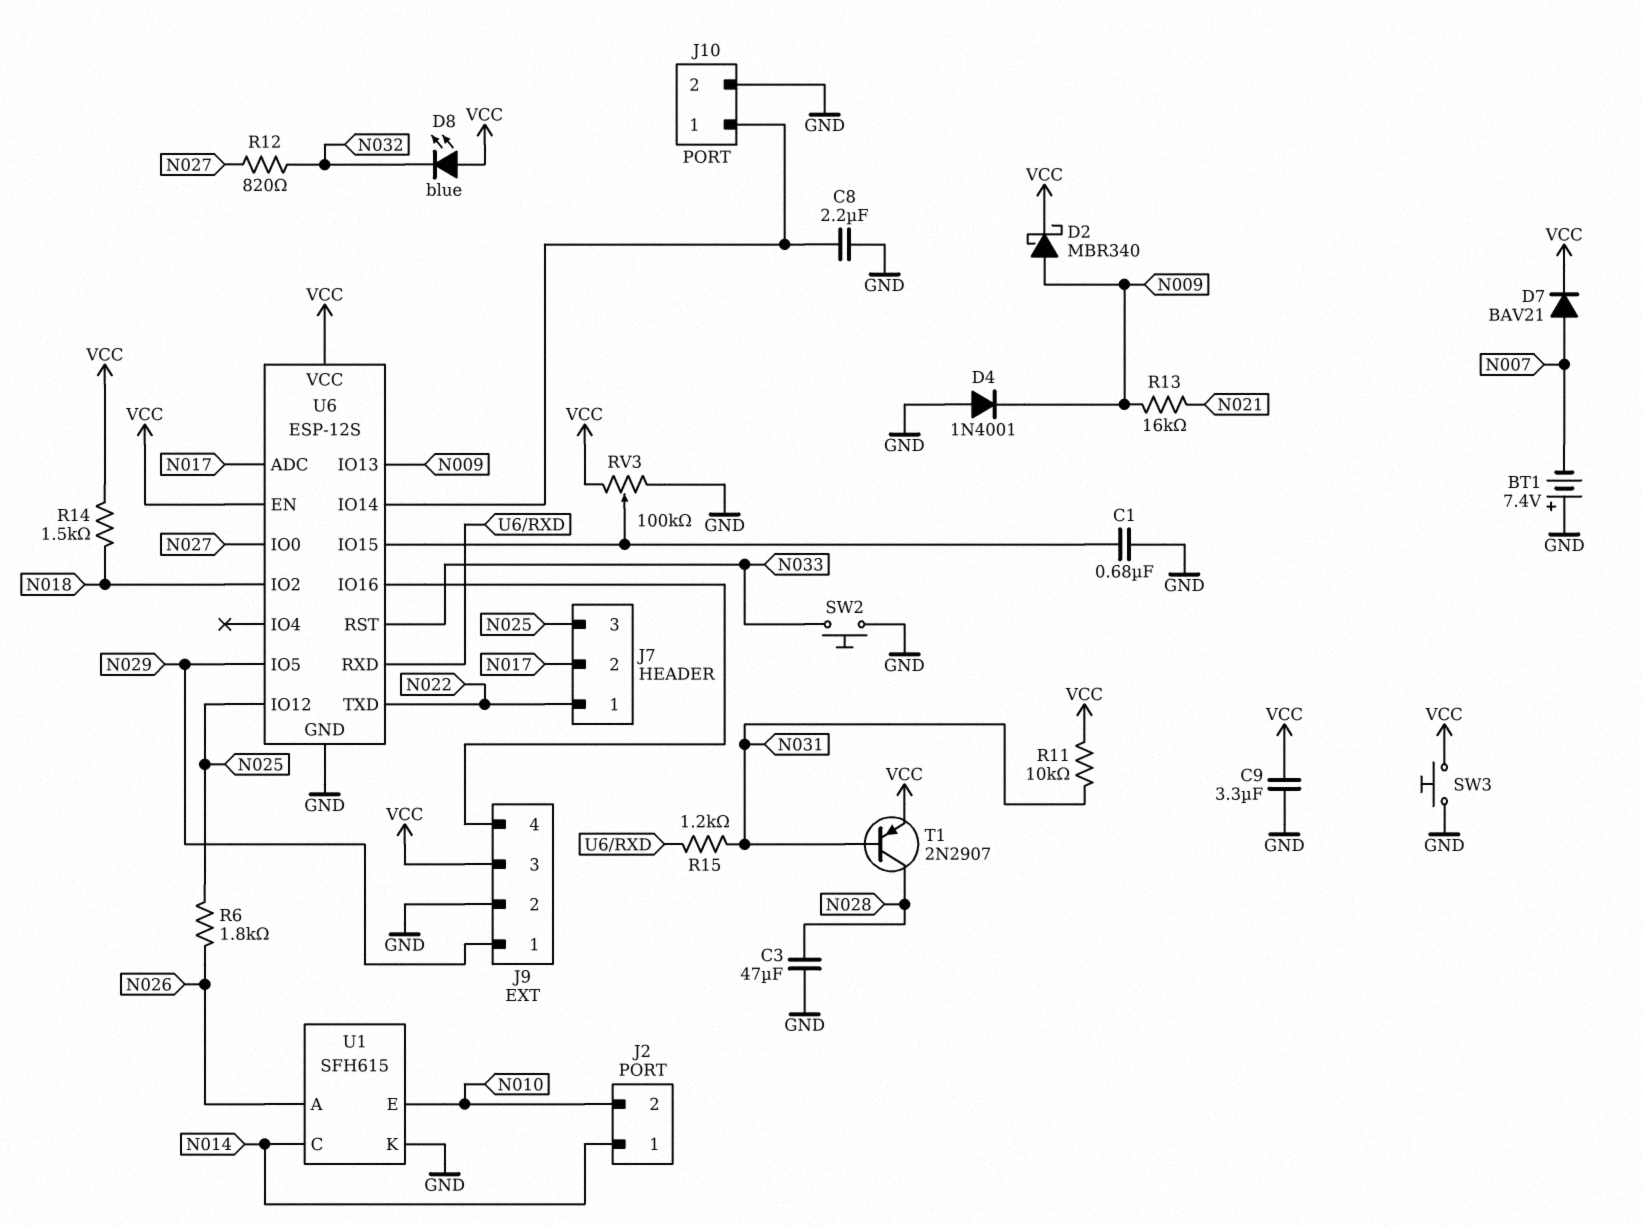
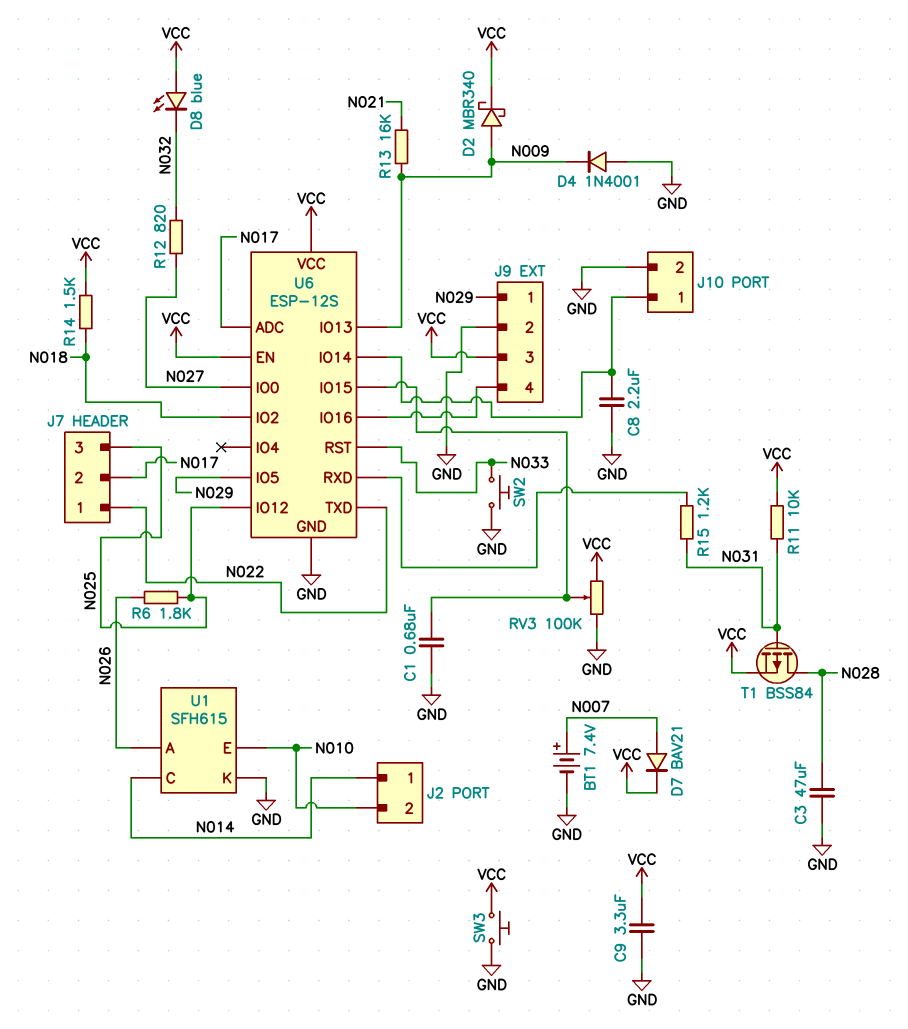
BT1: 7.4V (plus GND, minus N007) -> 7.4V (plus N007, minus GND)
T1: PNP 2N2907 (B N031, C N028, E VCC) -> PMOS BSS84 (G N031, D N028, S VCC)

